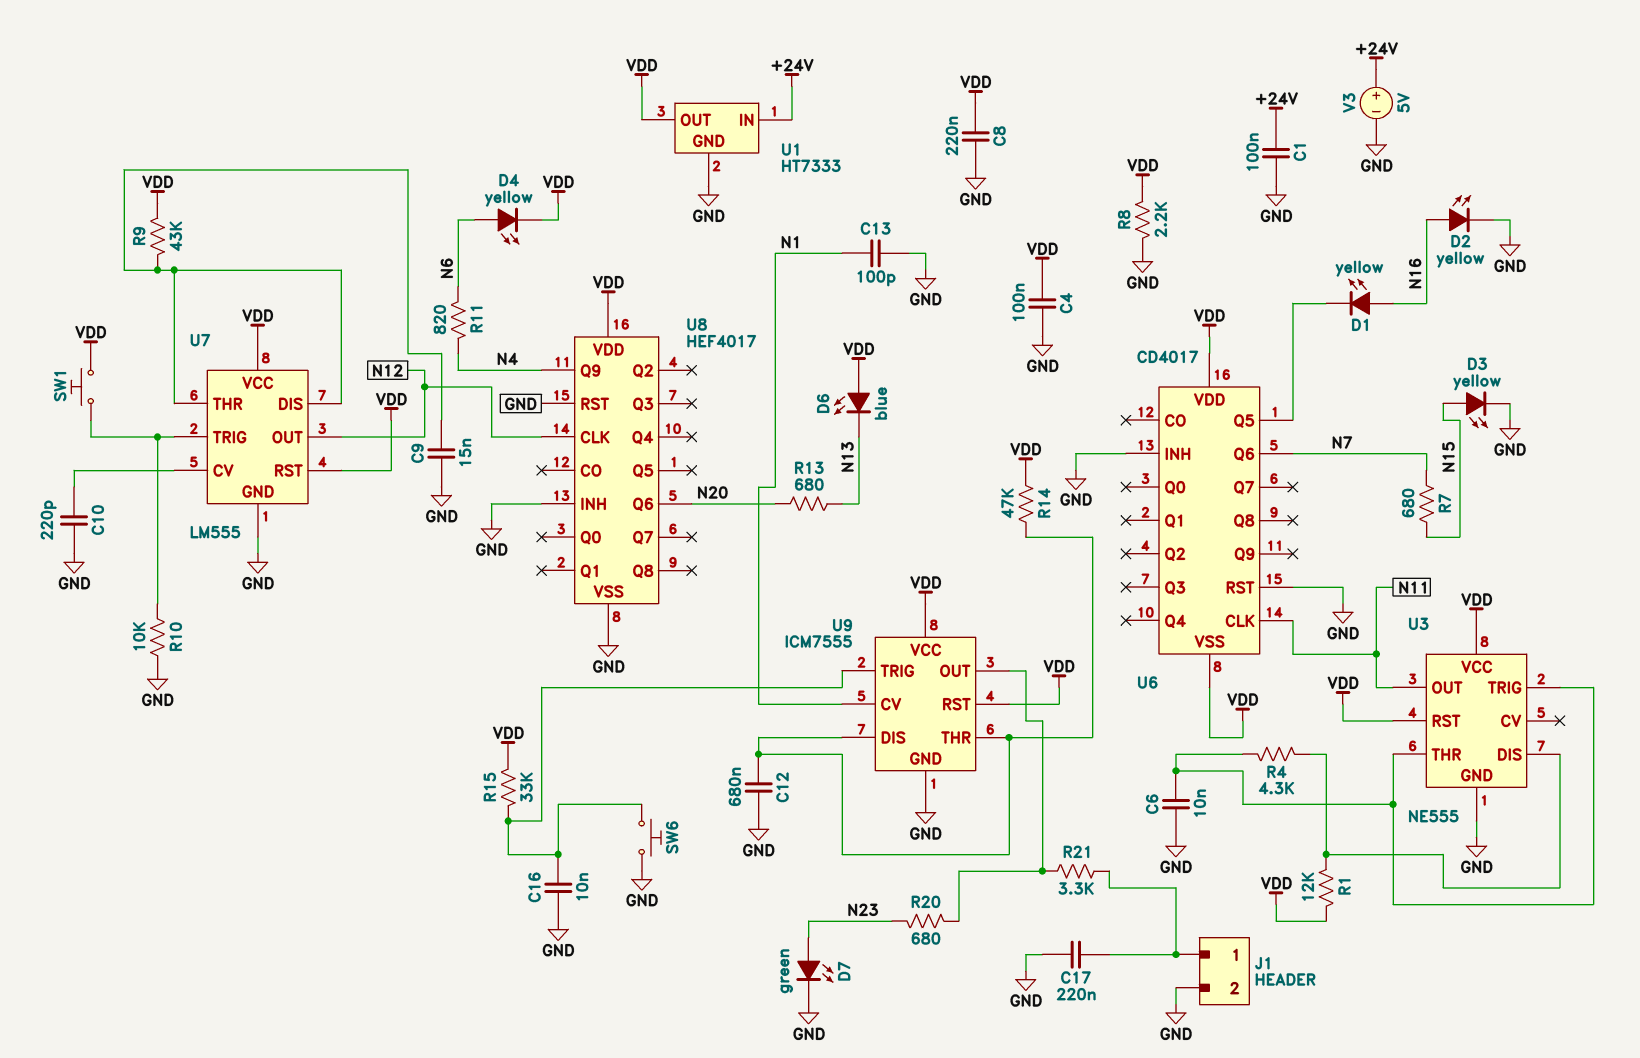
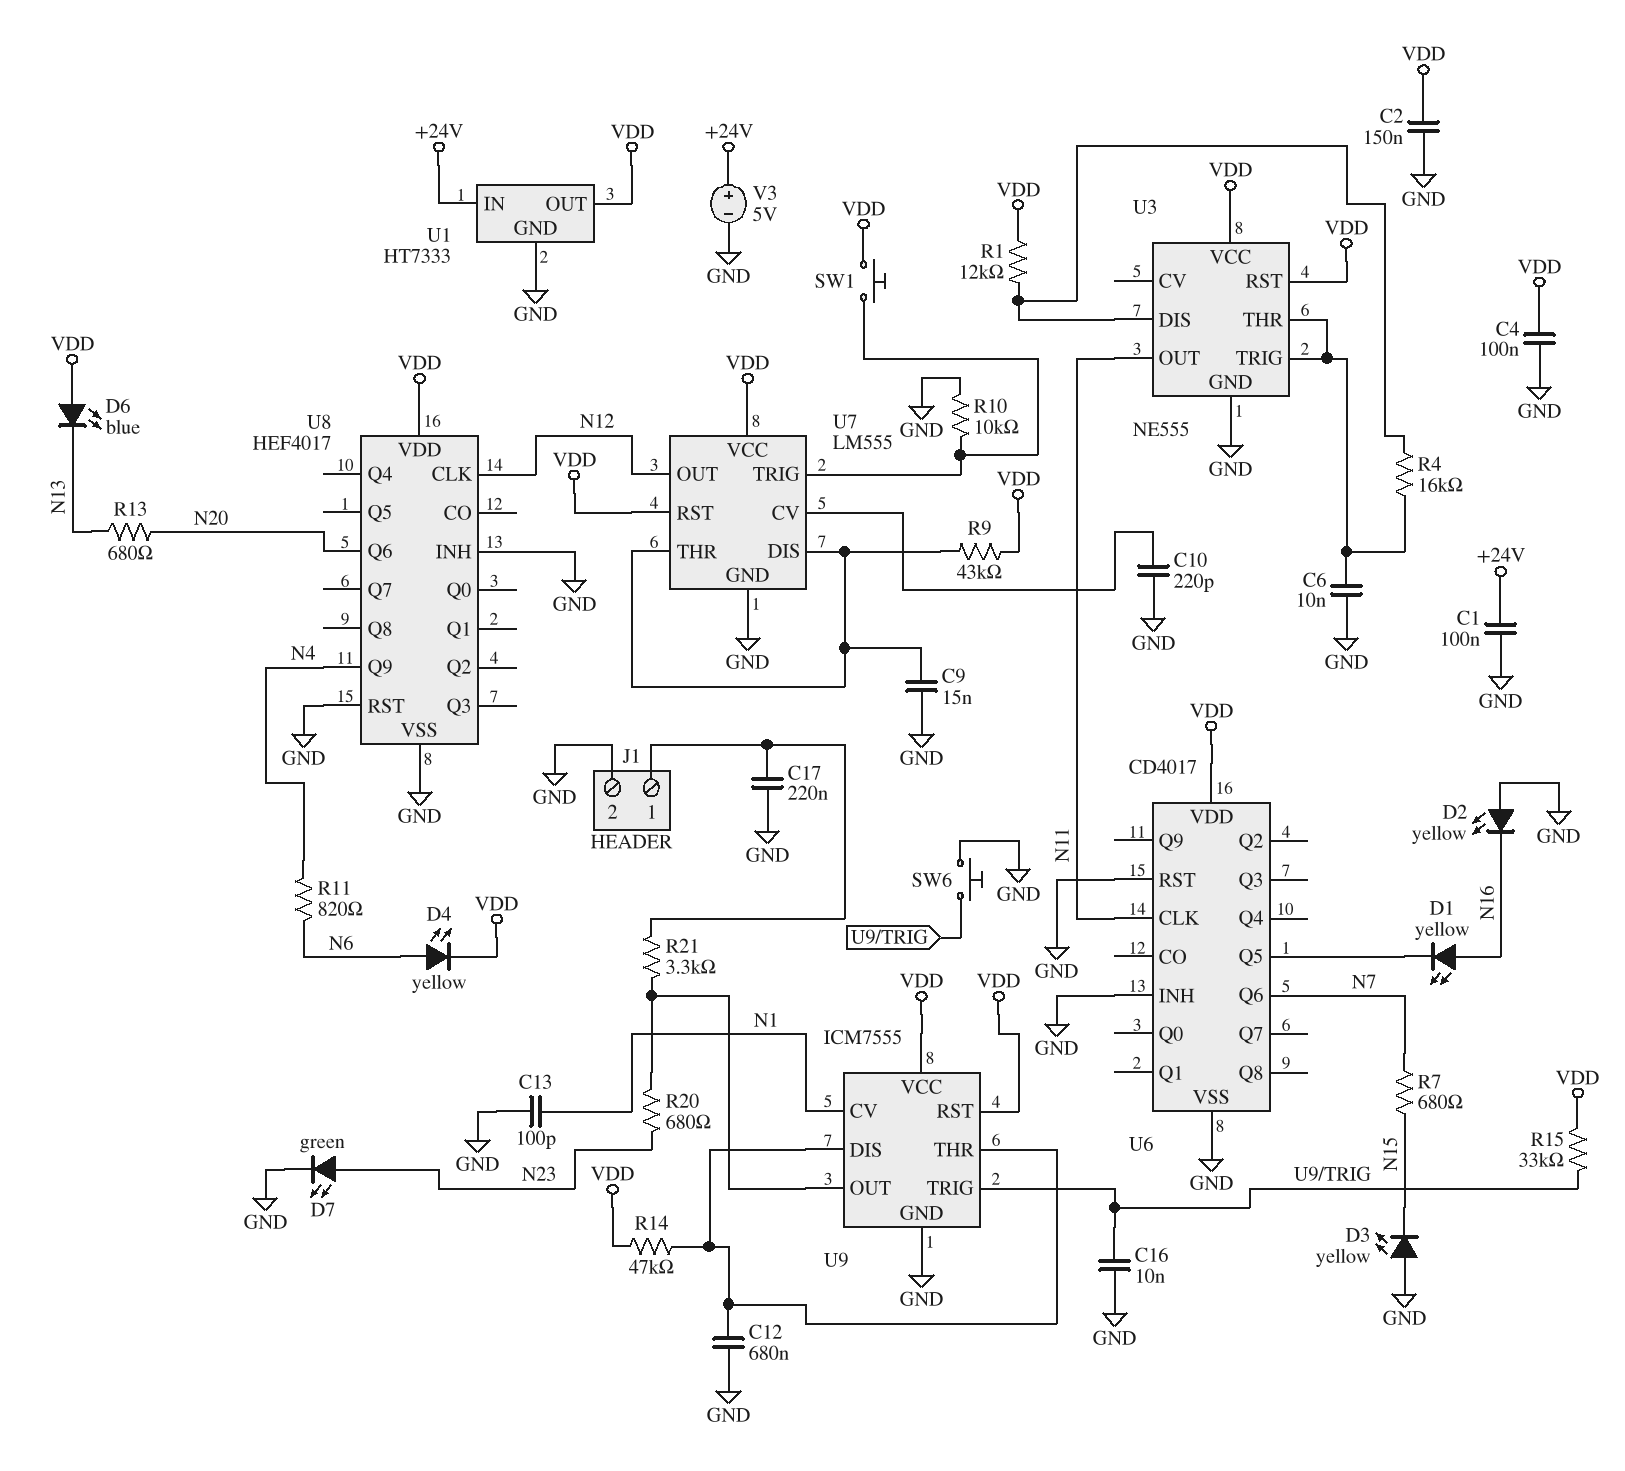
C2: none -> 150nF (GND, VDD)
C8: 220nF (GND, VDD) -> none
D2: LED yellow (A N16, K GND) -> LED yellow (A GND, K N16)
D3: LED yellow (A N15, K GND) -> LED yellow (A GND, K N15)
R4: 4.3k (U3/DIS, U3/THR) -> 16k (U3/DIS, U3/THR)
R8: 2.2k (GND, VDD) -> none
U6 pin VSS: VDD -> GND

